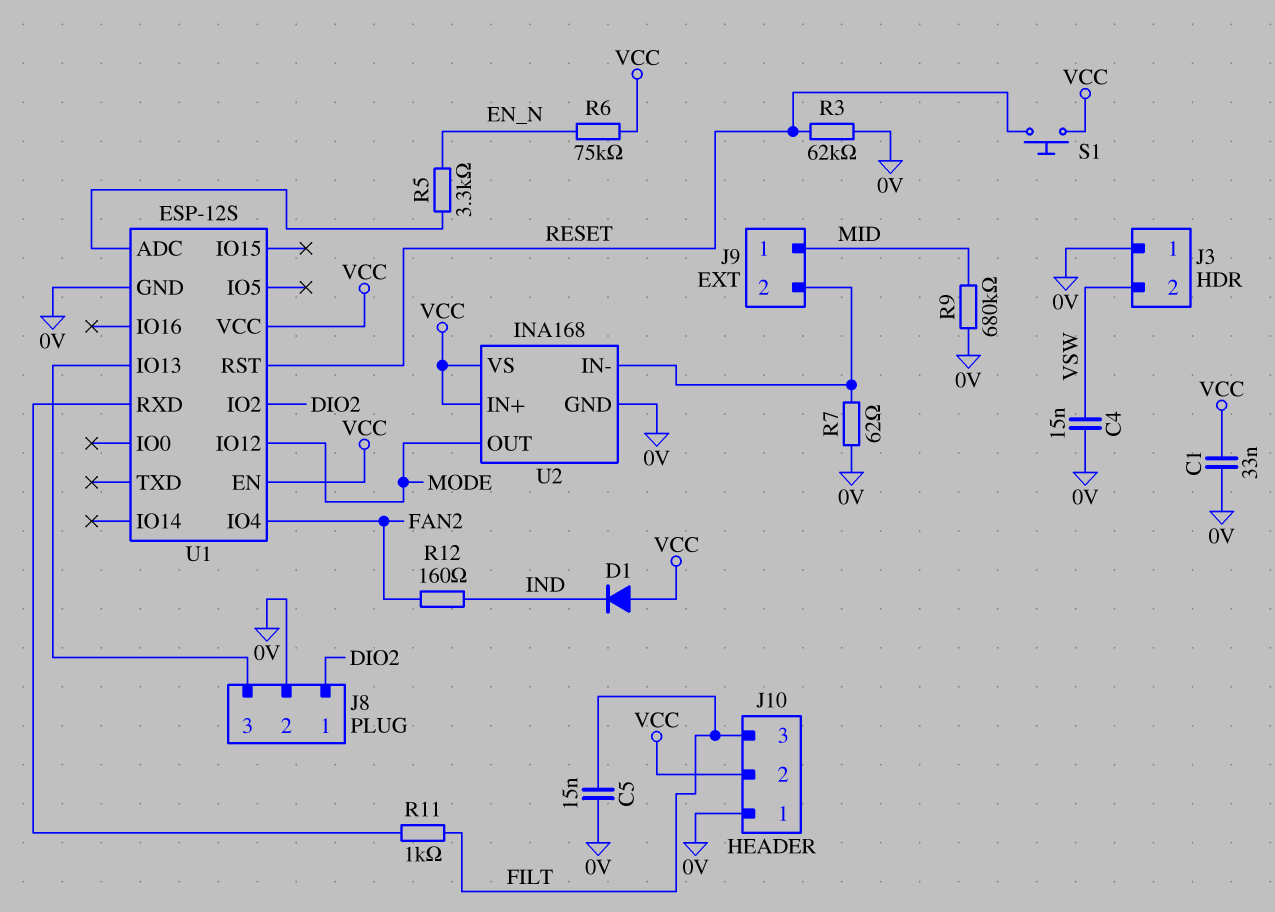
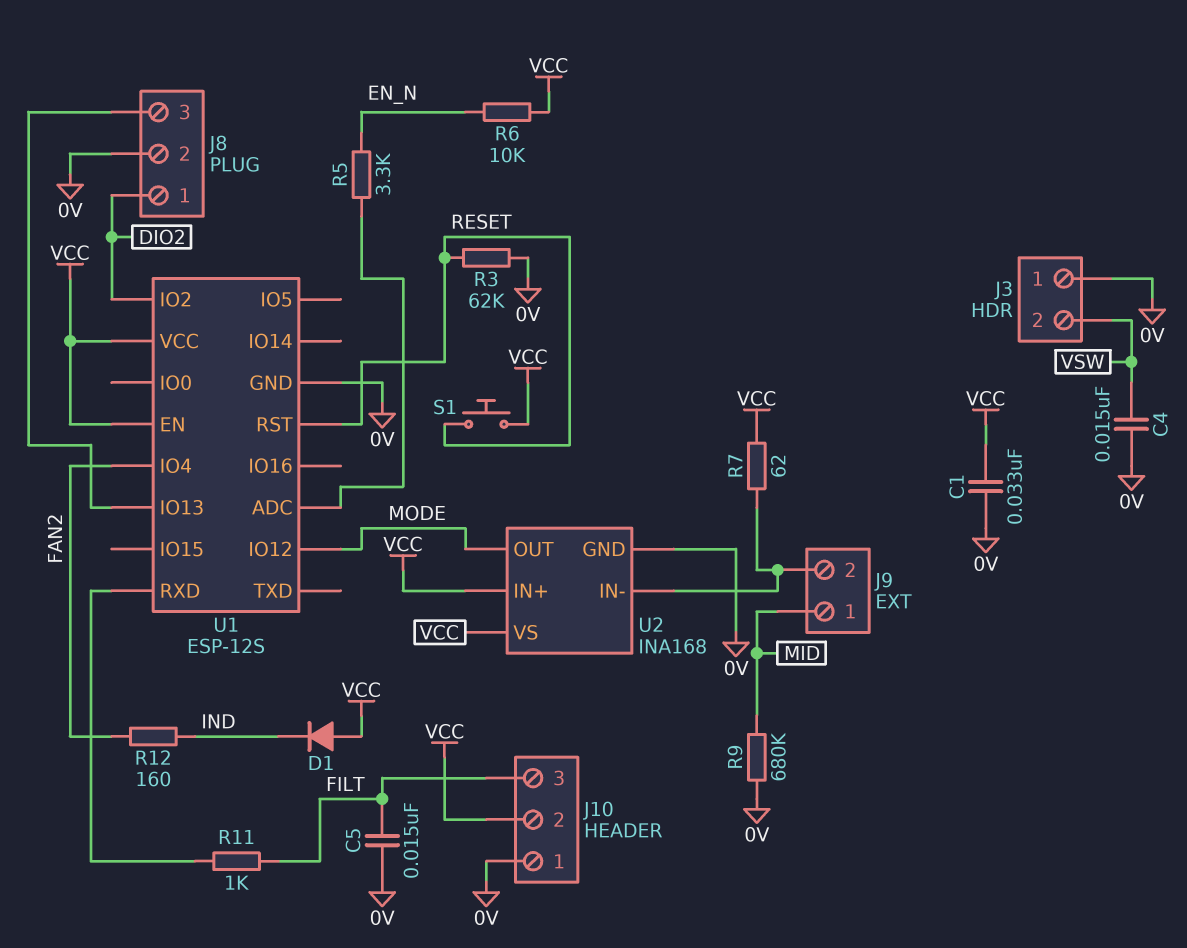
R6: 75k (EN_N, VCC) -> 10k (EN_N, VCC)
R7: 62 (0V, J9/2) -> 62 (J9/2, VCC)

